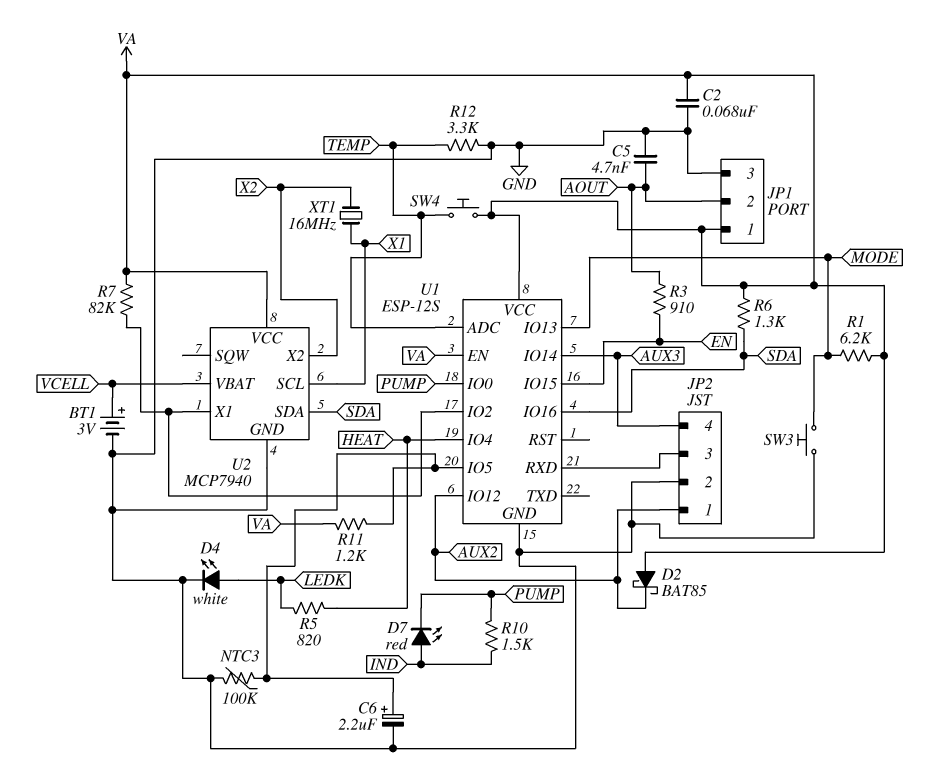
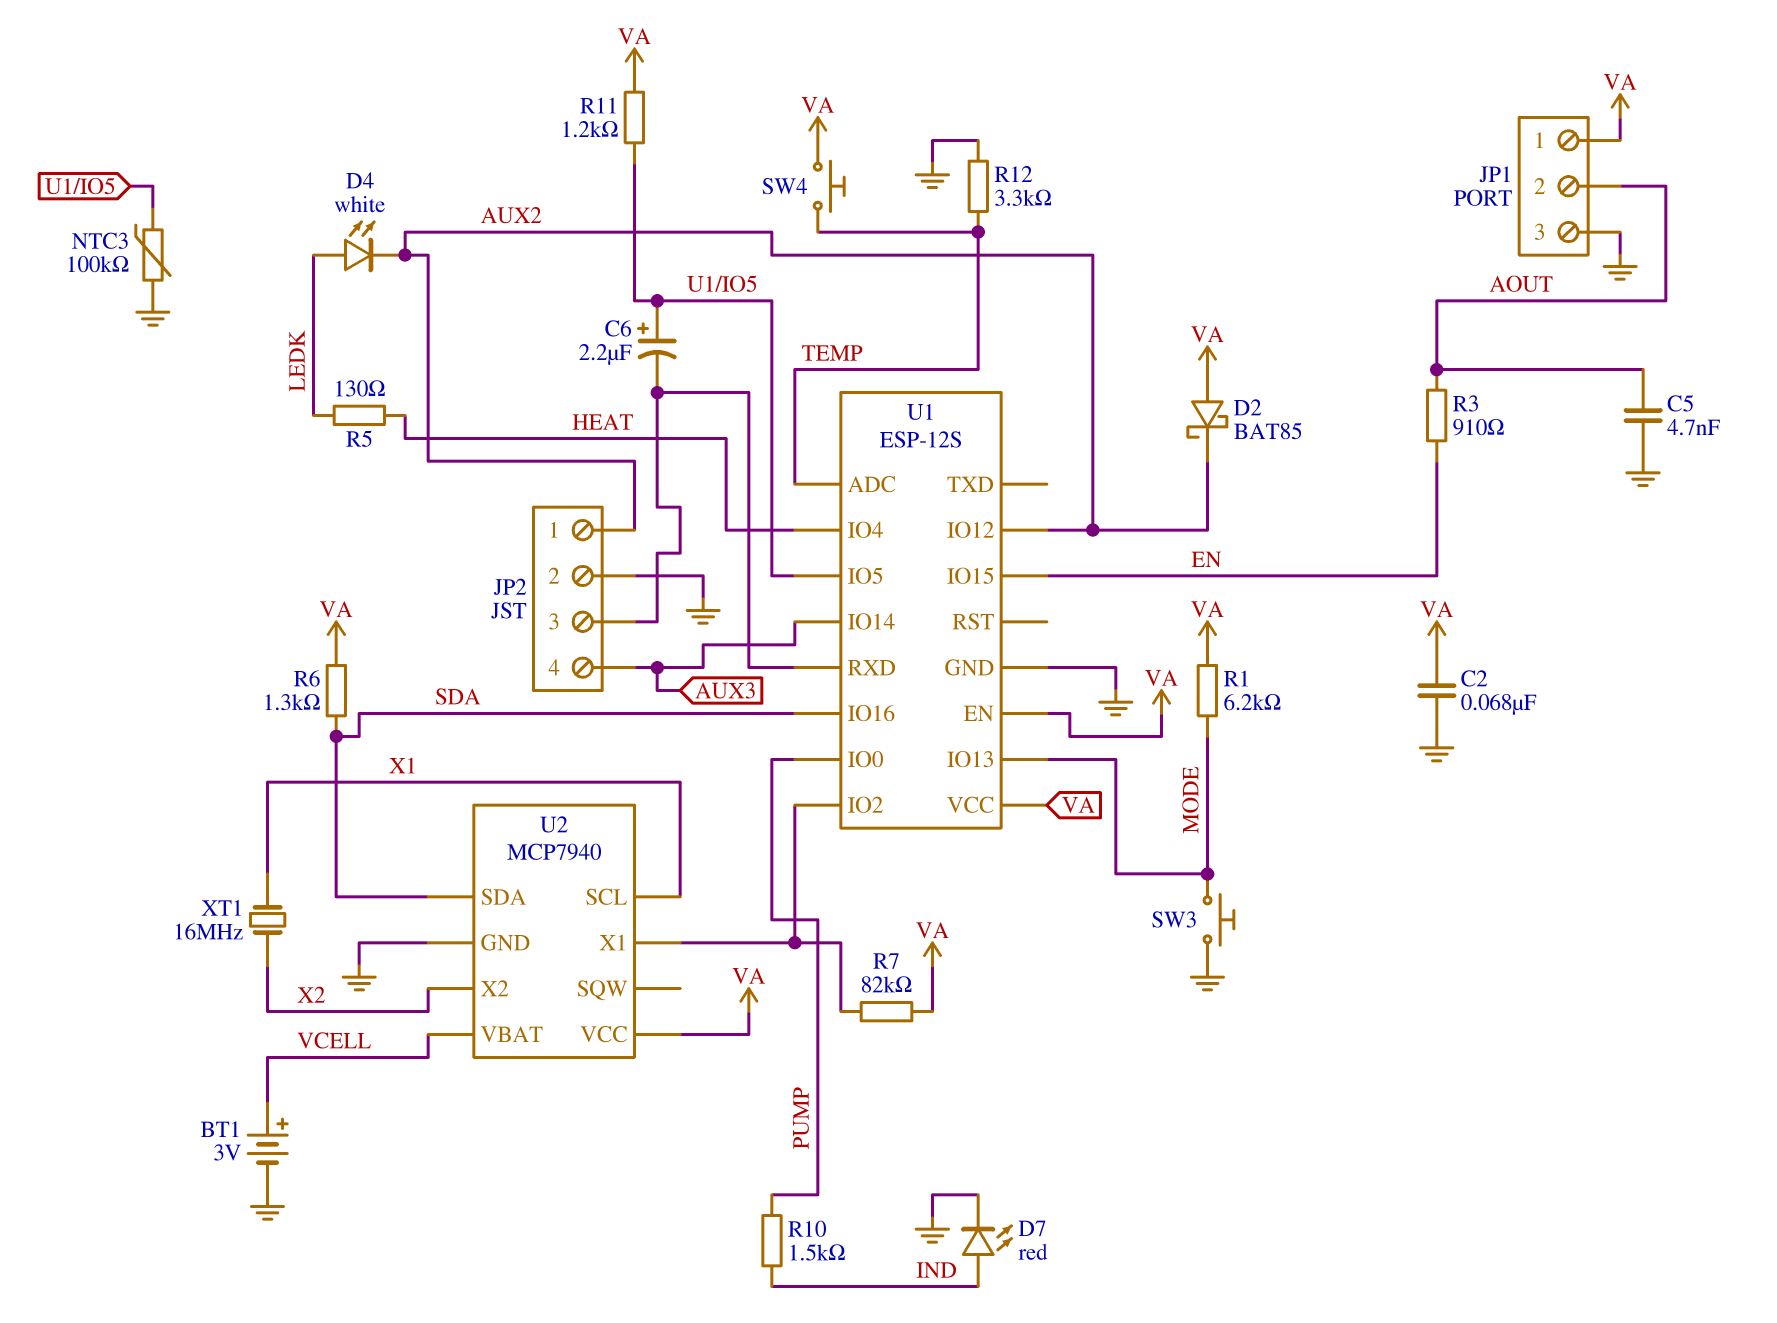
C6: 2.2uF (plus U1/IO5, minus GND) -> 2.2uF (plus U1/IO5, minus JP2/3)
D4: LED white (A LEDK, K GND) -> LED white (A LEDK, K AUX2)
D7: LED red (A IND, K PUMP) -> LED red (A IND, K GND)
R5: 820 (HEAT, LEDK) -> 130 (HEAT, LEDK)

